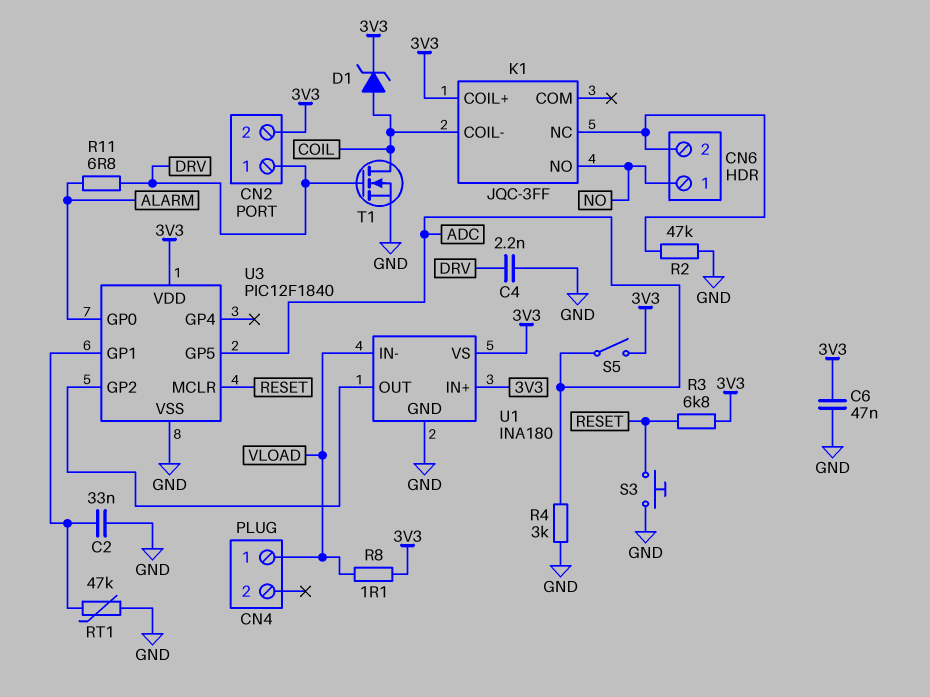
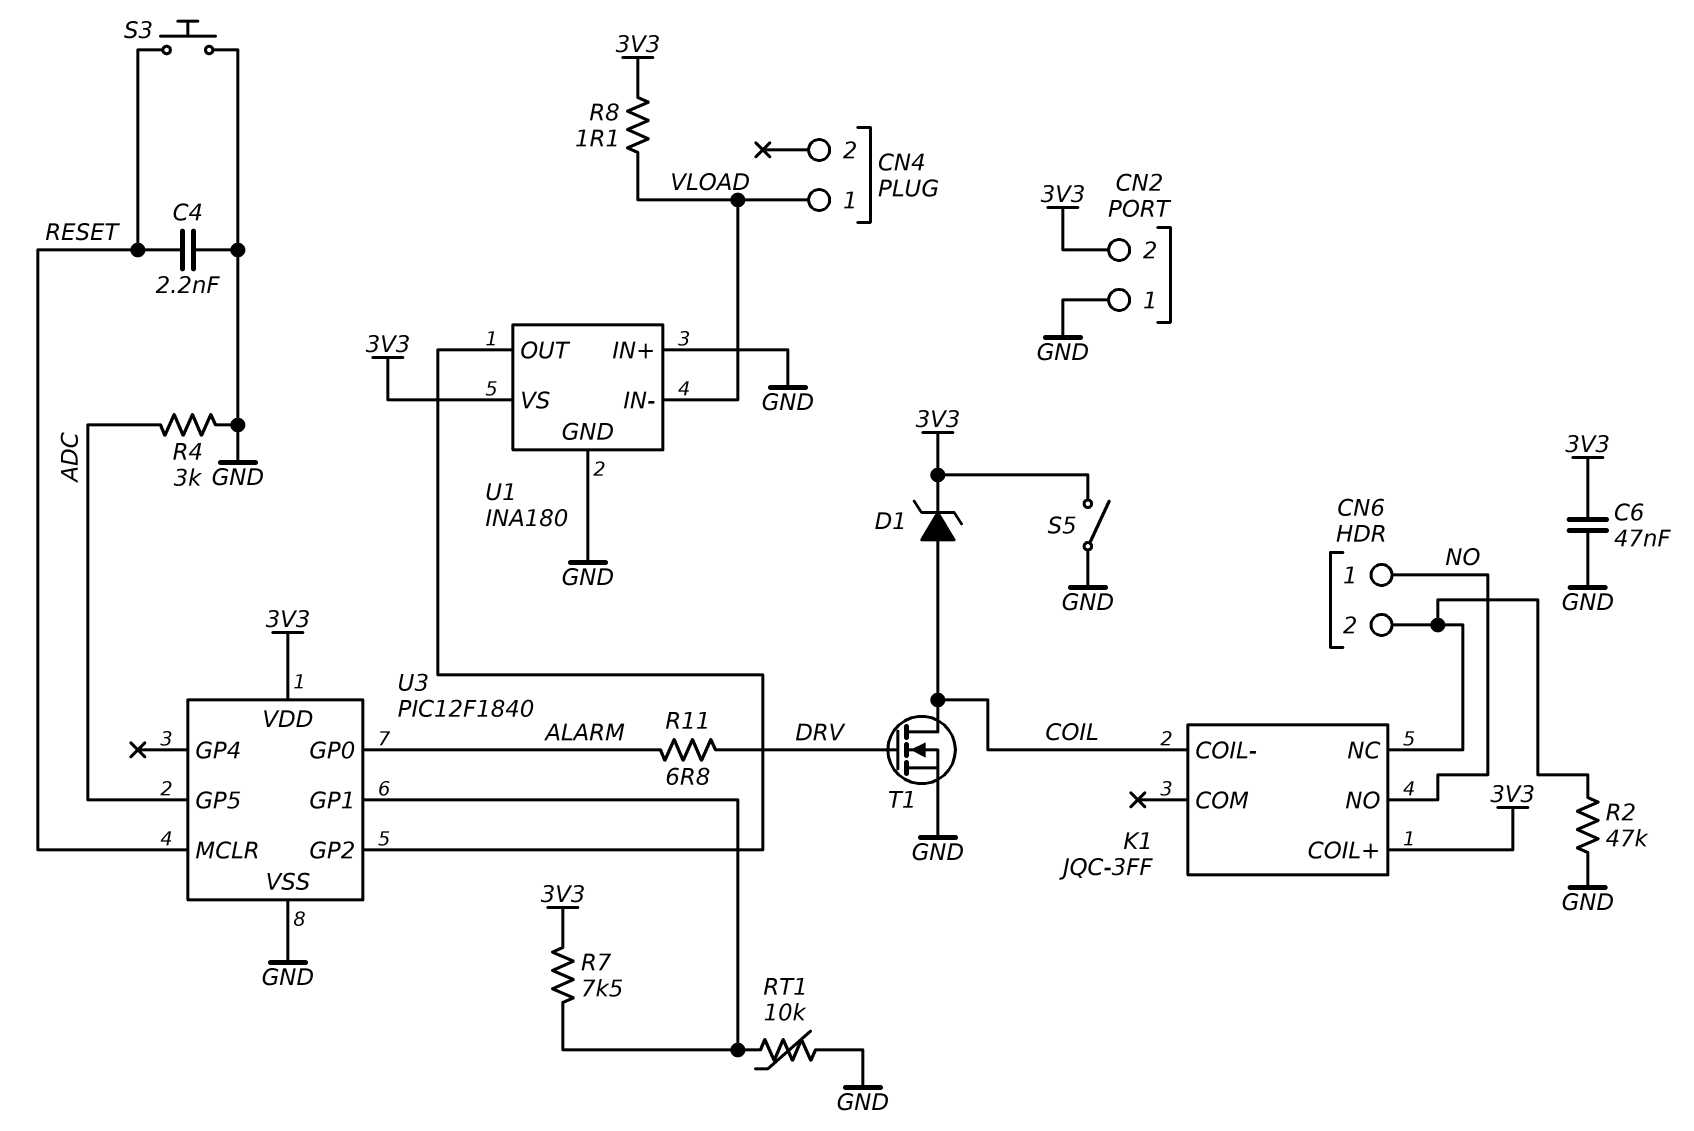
C2: 33nF (GND, U3/GP1) -> none
C4: 2.2nF (DRV, GND) -> 2.2nF (GND, RESET)
CN2 pin 1: DRV -> GND
R3: 6.8k (3V3, RESET) -> none
R7: none -> 7.5k (3V3, U3/GP1)
RT1: 47k (GND, U3/GP1) -> 10k (GND, U3/GP1)
S5: switch (3V3, ADC) -> switch (3V3, GND)
U1 pin IN+: 3V3 -> GND

